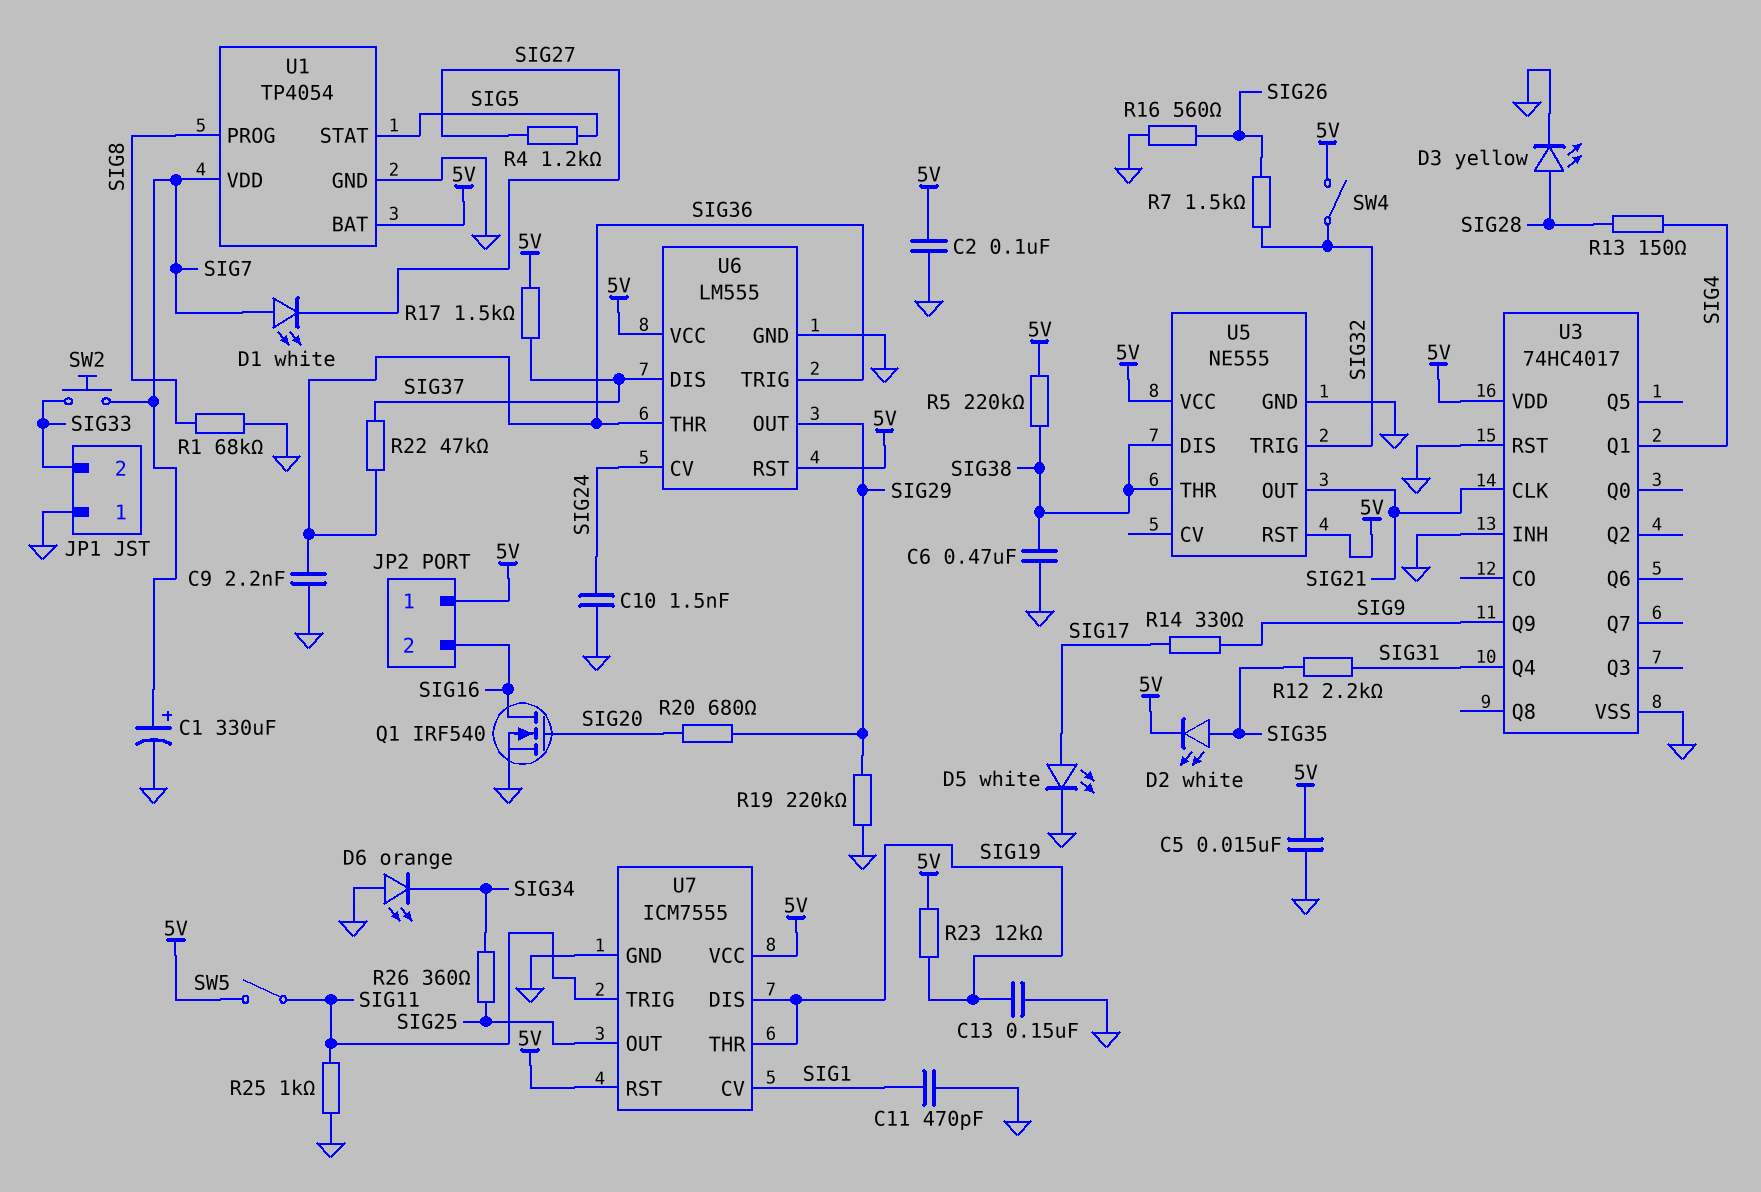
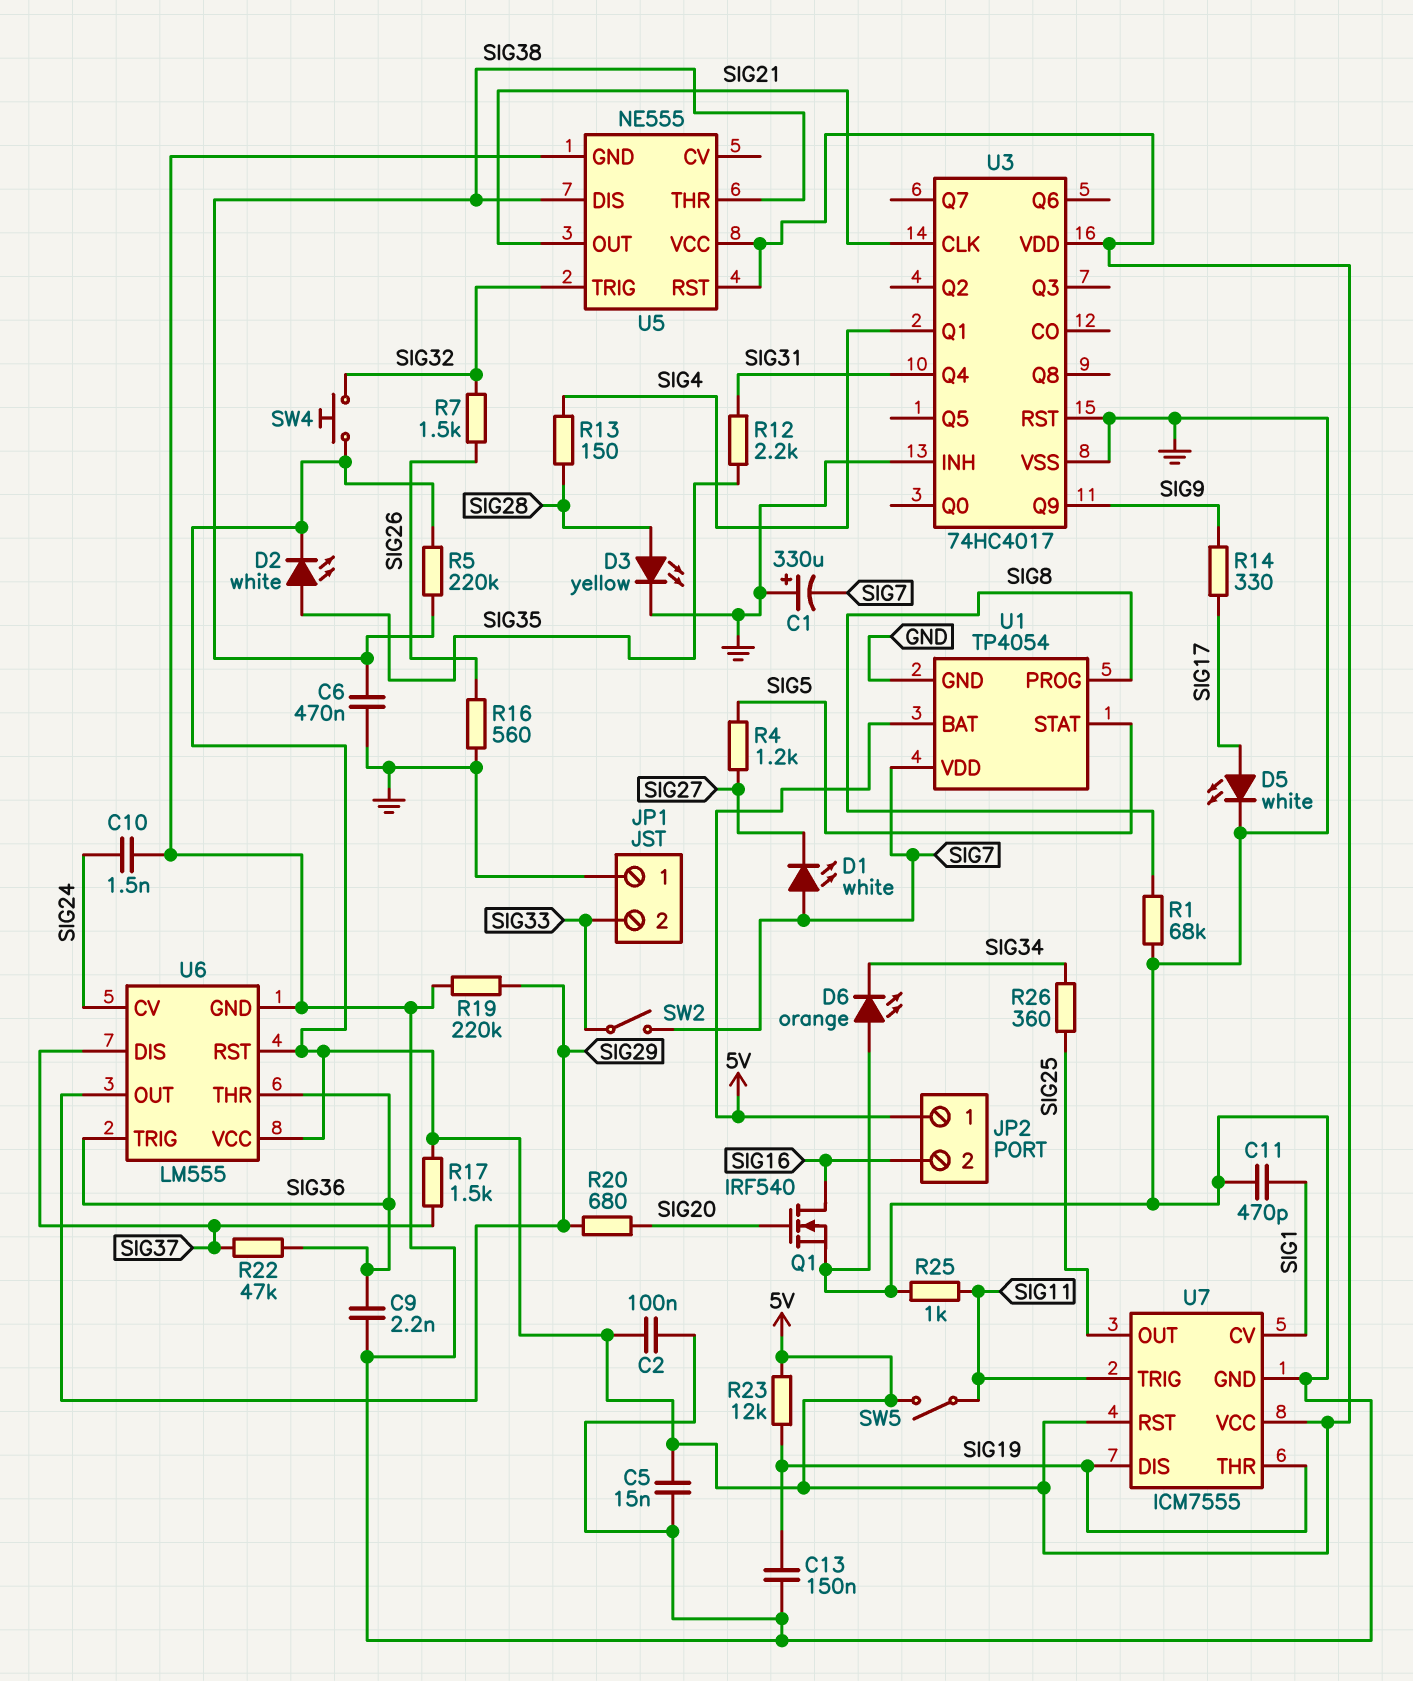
C1: 330uF (plus SIG7, minus GND) -> 330uF (plus GND, minus SIG7)
SW2: button (SIG7, SIG33) -> switch (SIG7, SIG33)
SW4: switch (5V, SIG32) -> button (5V, SIG32)

